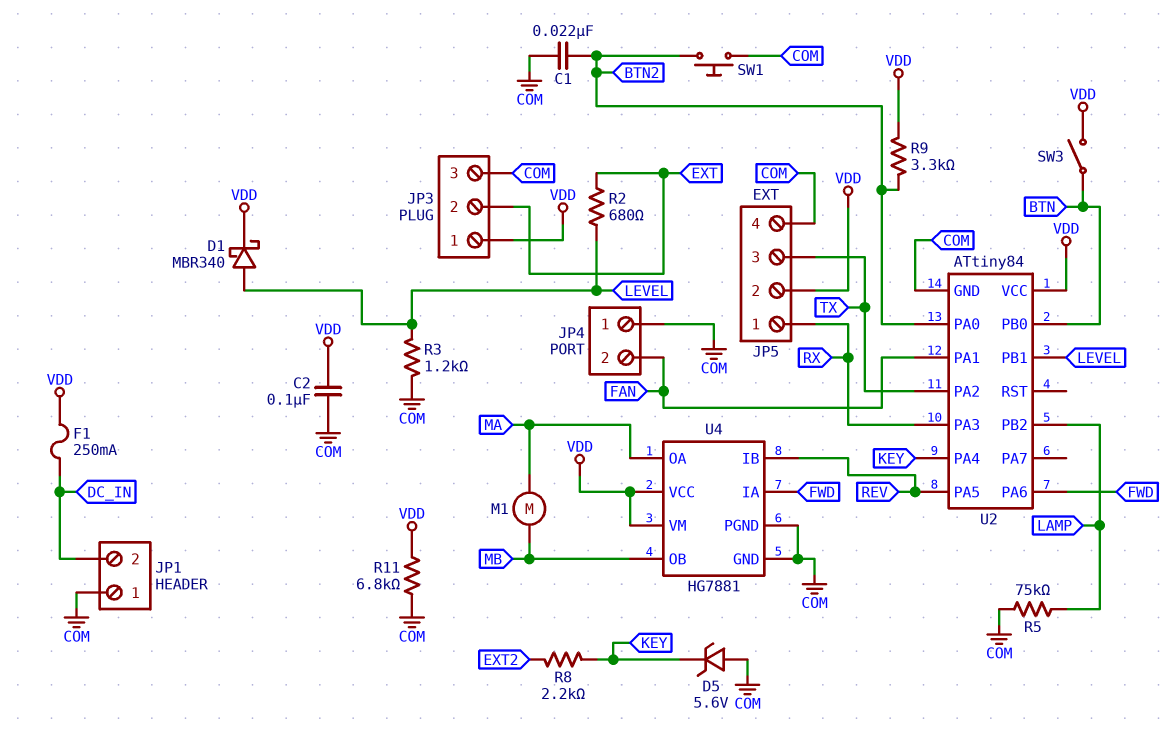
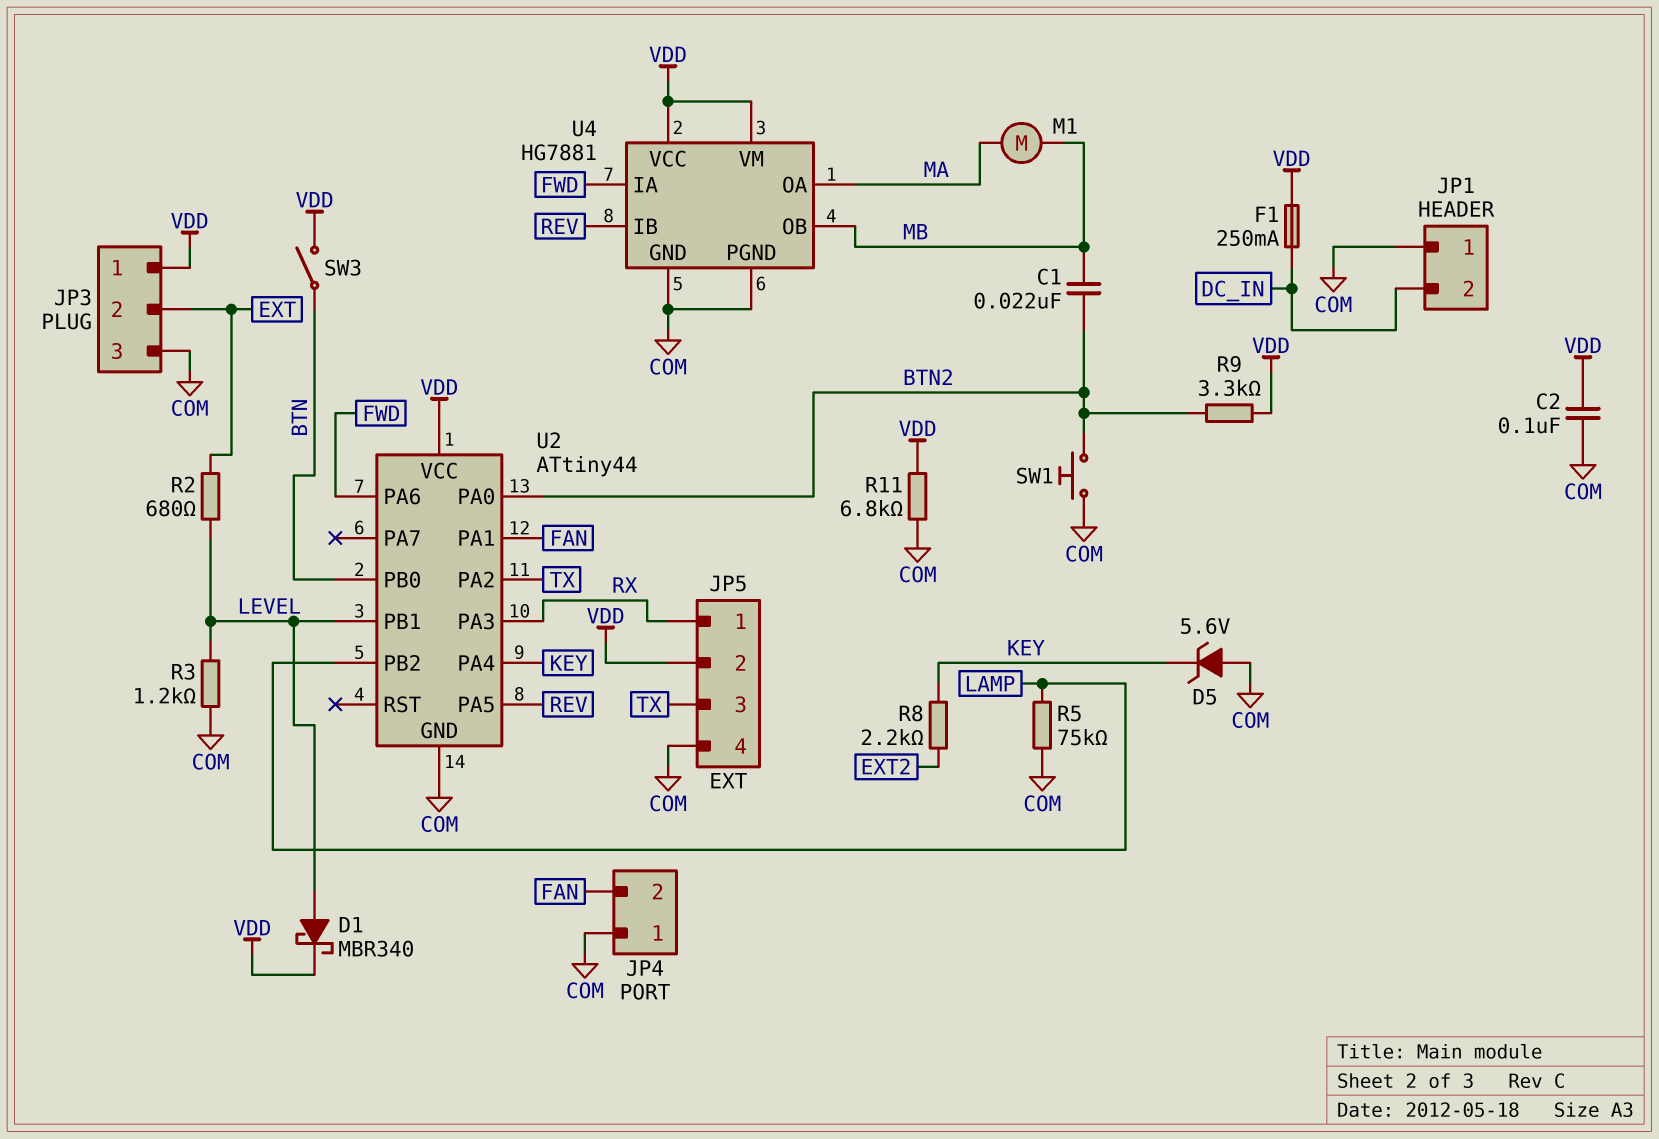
C1: 22nF (BTN2, COM) -> 22nF (BTN2, MB)
U2: ATtiny84 -> ATtiny44

